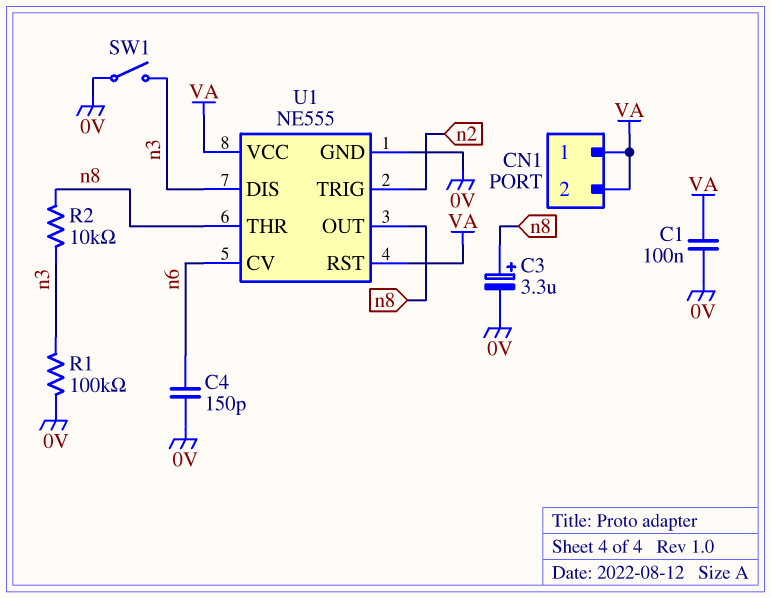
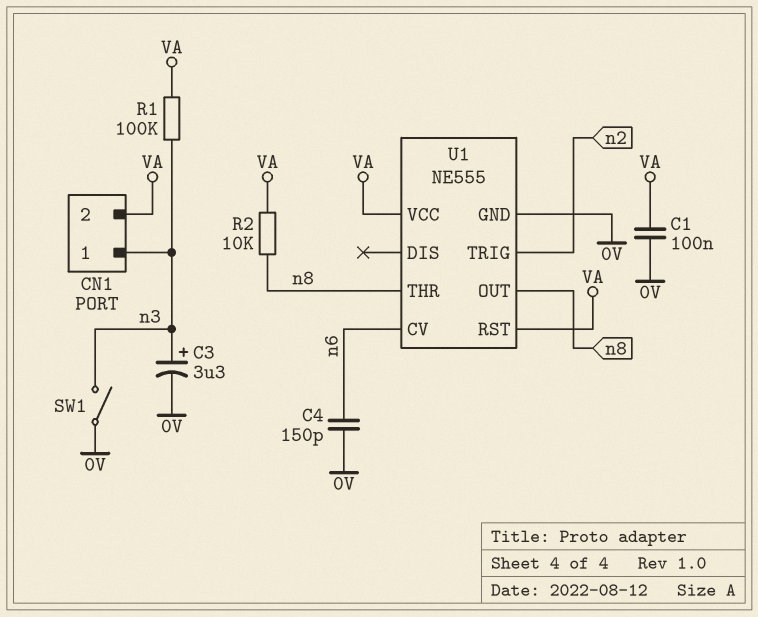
C3: 3.3uF (plus n8, minus 0V) -> 3.3uF (plus n3, minus 0V)
CN1 pin 1: VA -> n3
R1: 100k (0V, n3) -> 100k (VA, n3)
R2: 10k (n3, n8) -> 10k (VA, n8)
U1 pin DIS: n3 -> none

